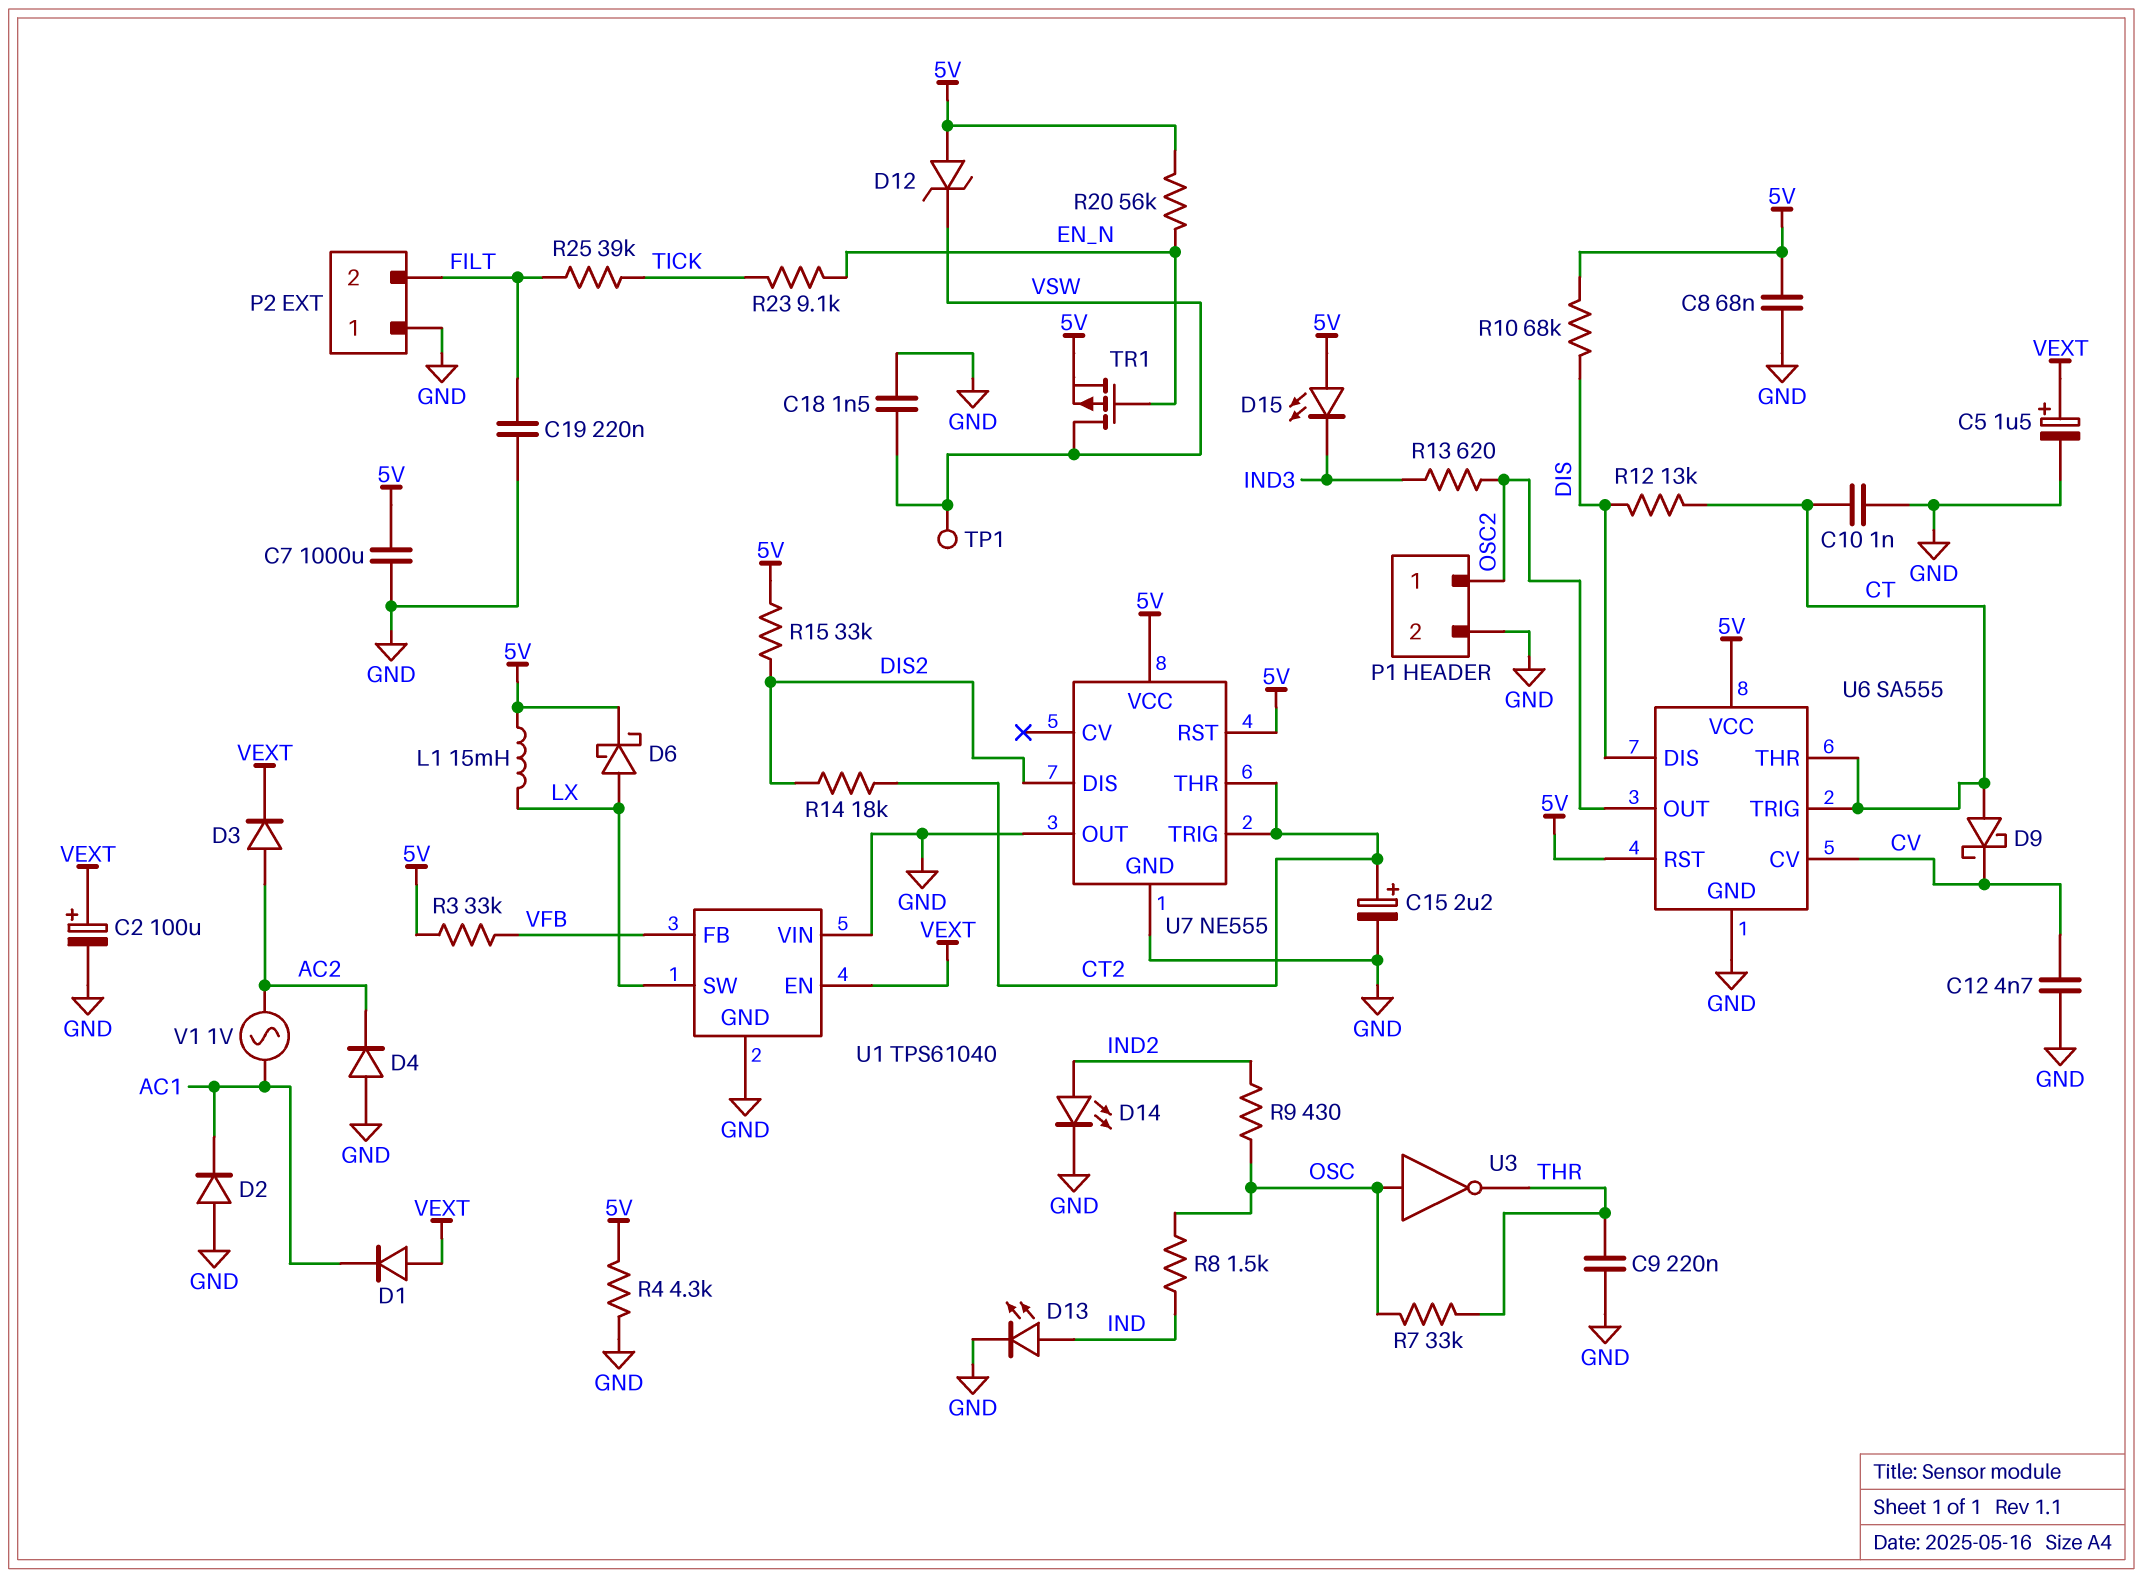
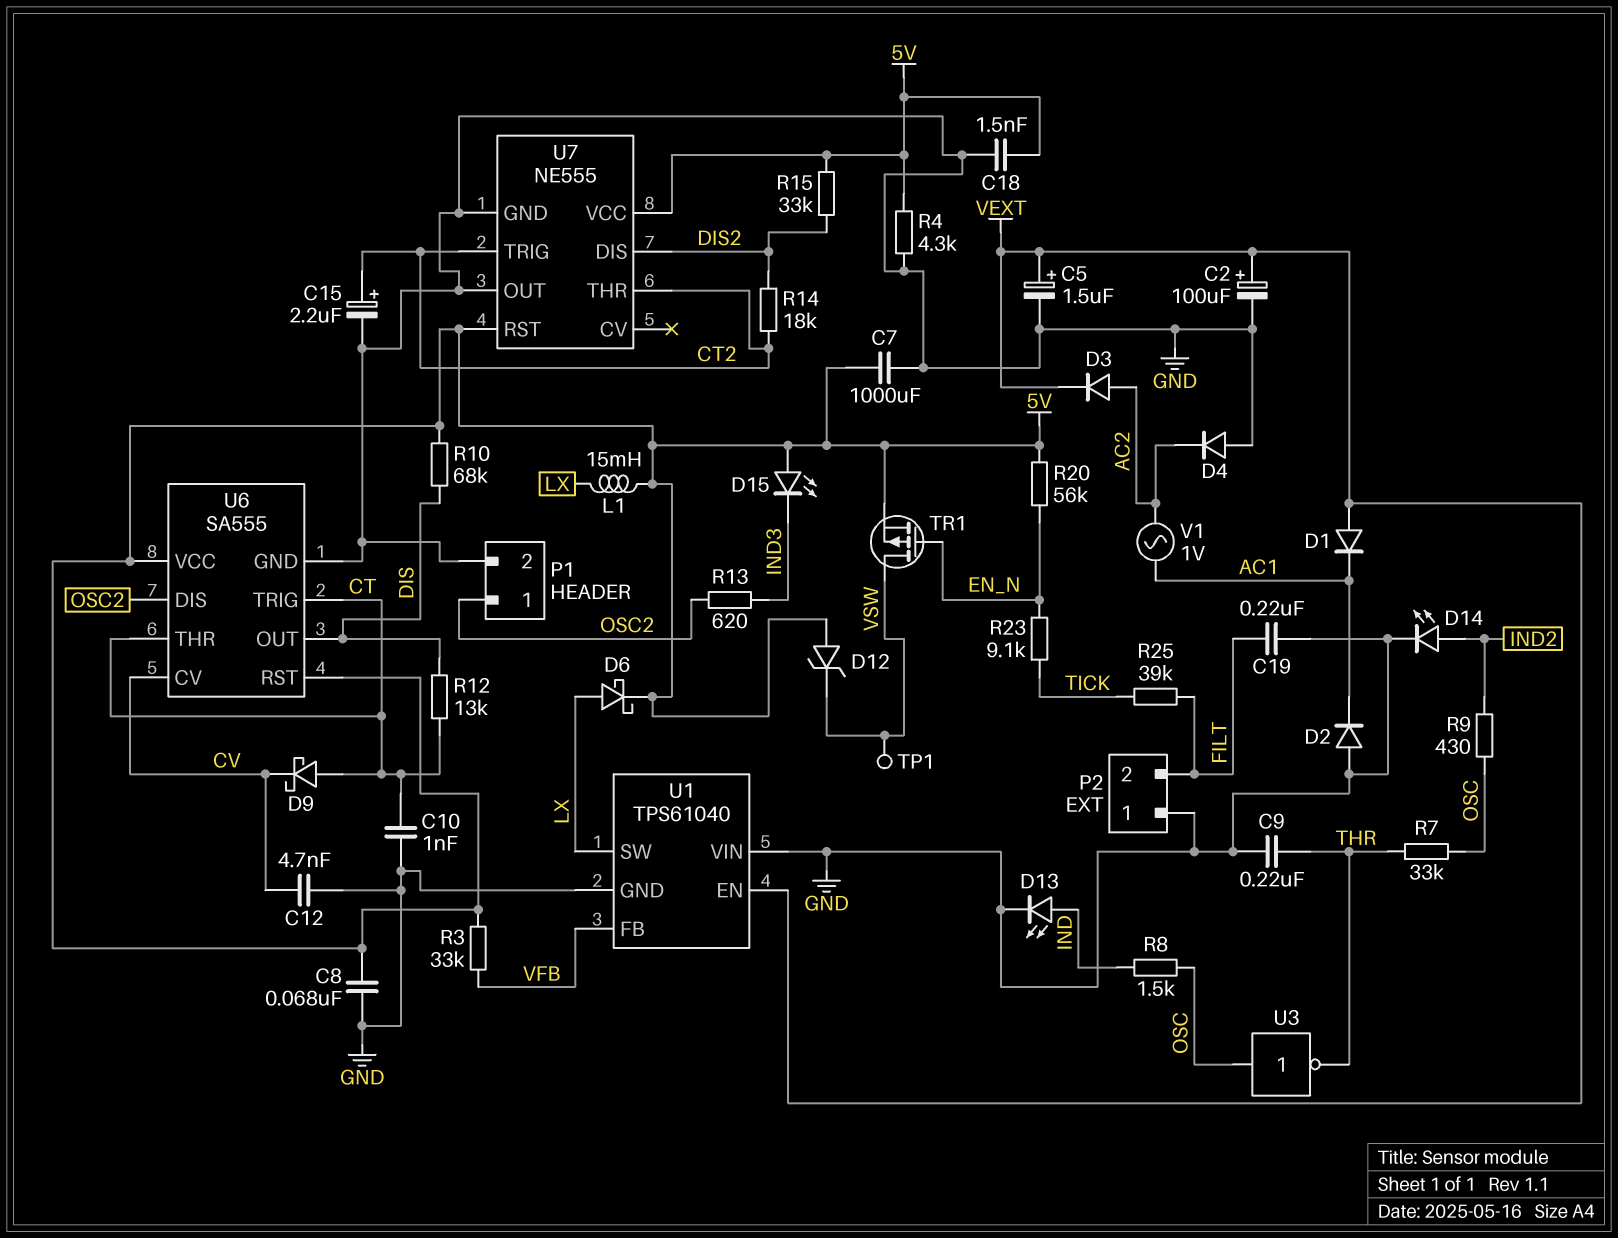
C18: 1.5nF (GND, VSW) -> 1.5nF (5V, GND)
U6 pin DIS: DIS -> OSC2
U6 pin OUT: OSC2 -> DIS

